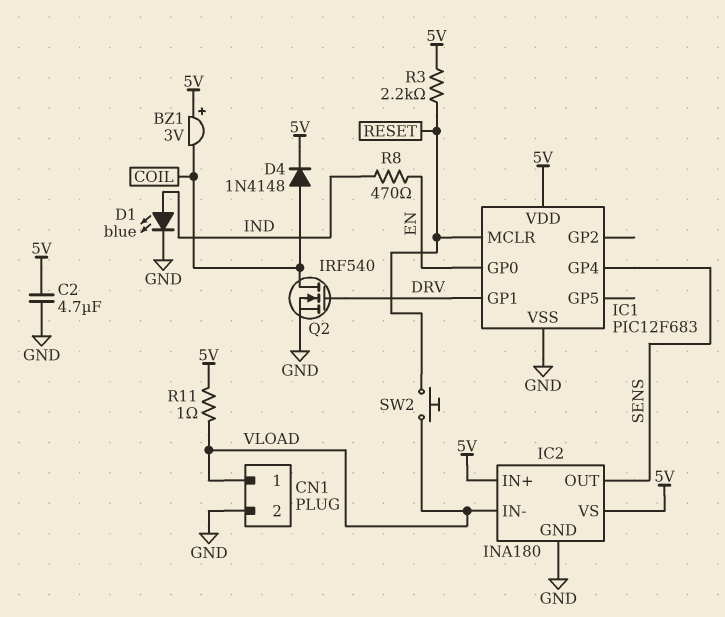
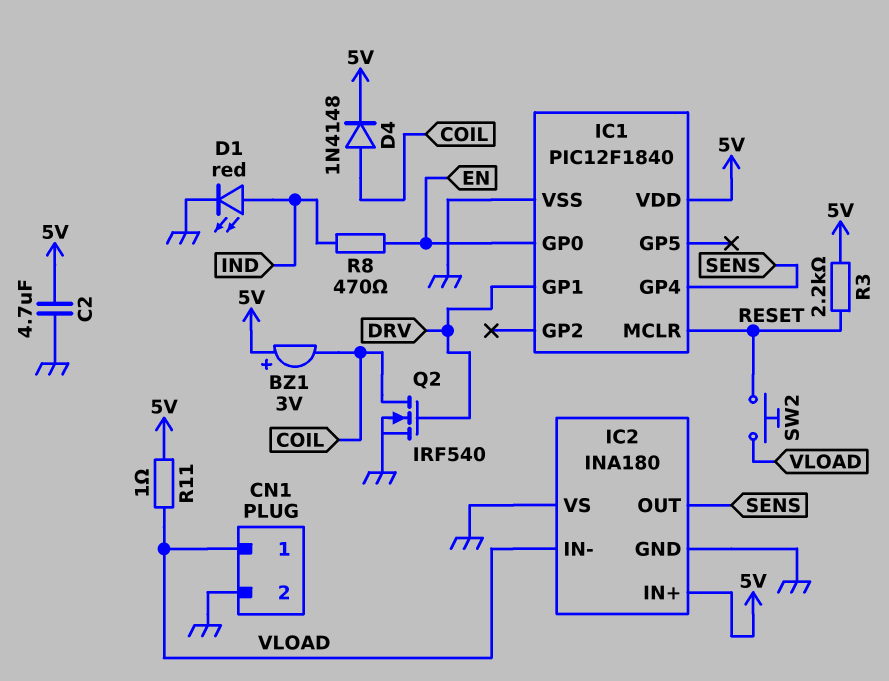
D1: LED blue (A IND, K GND) -> LED red (A IND, K GND)
IC1: PIC12F683 -> PIC12F1840
IC2 pin VS: 5V -> GND

